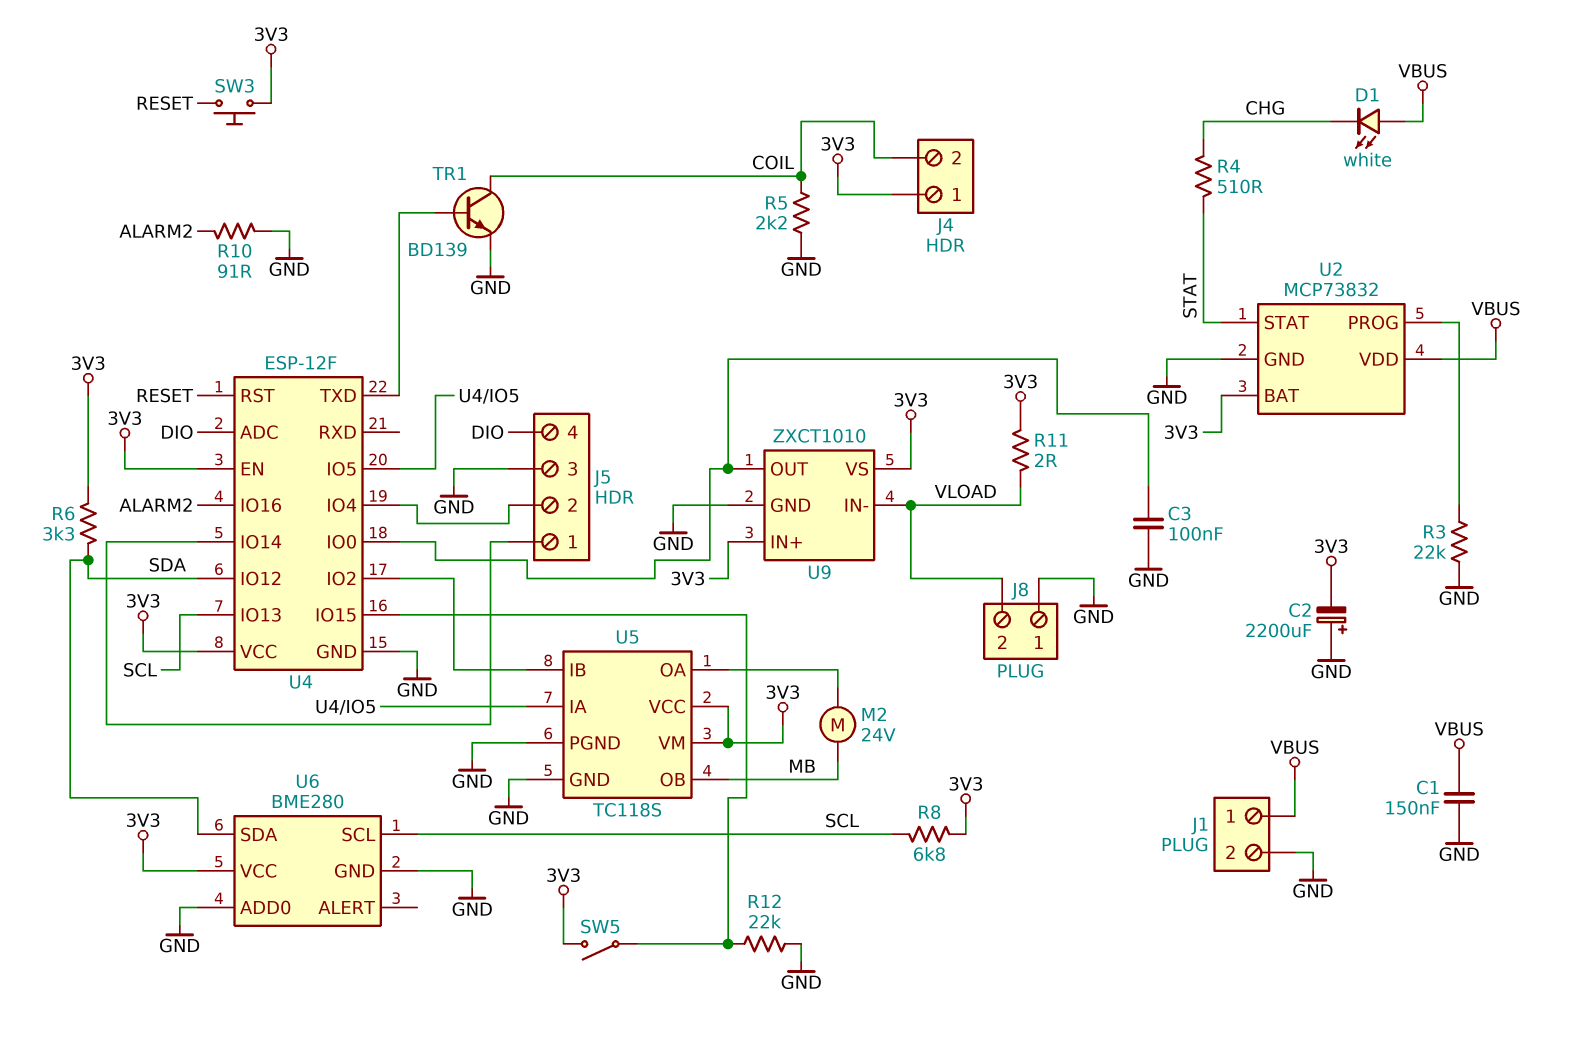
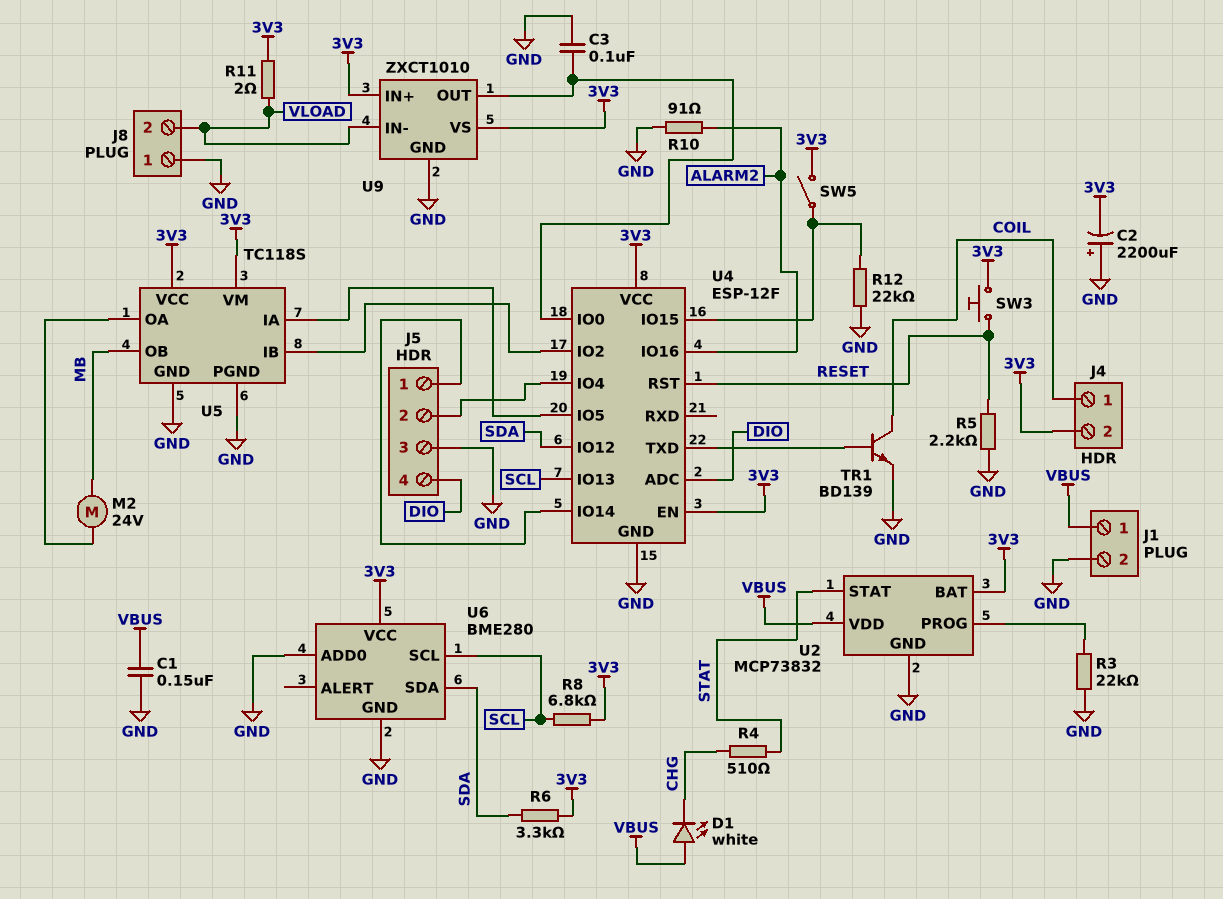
J4 pin 1: 3V3 -> COIL
J4 pin 2: COIL -> 3V3
R5: 2.2k (COIL, GND) -> 2.2k (GND, RESET)

